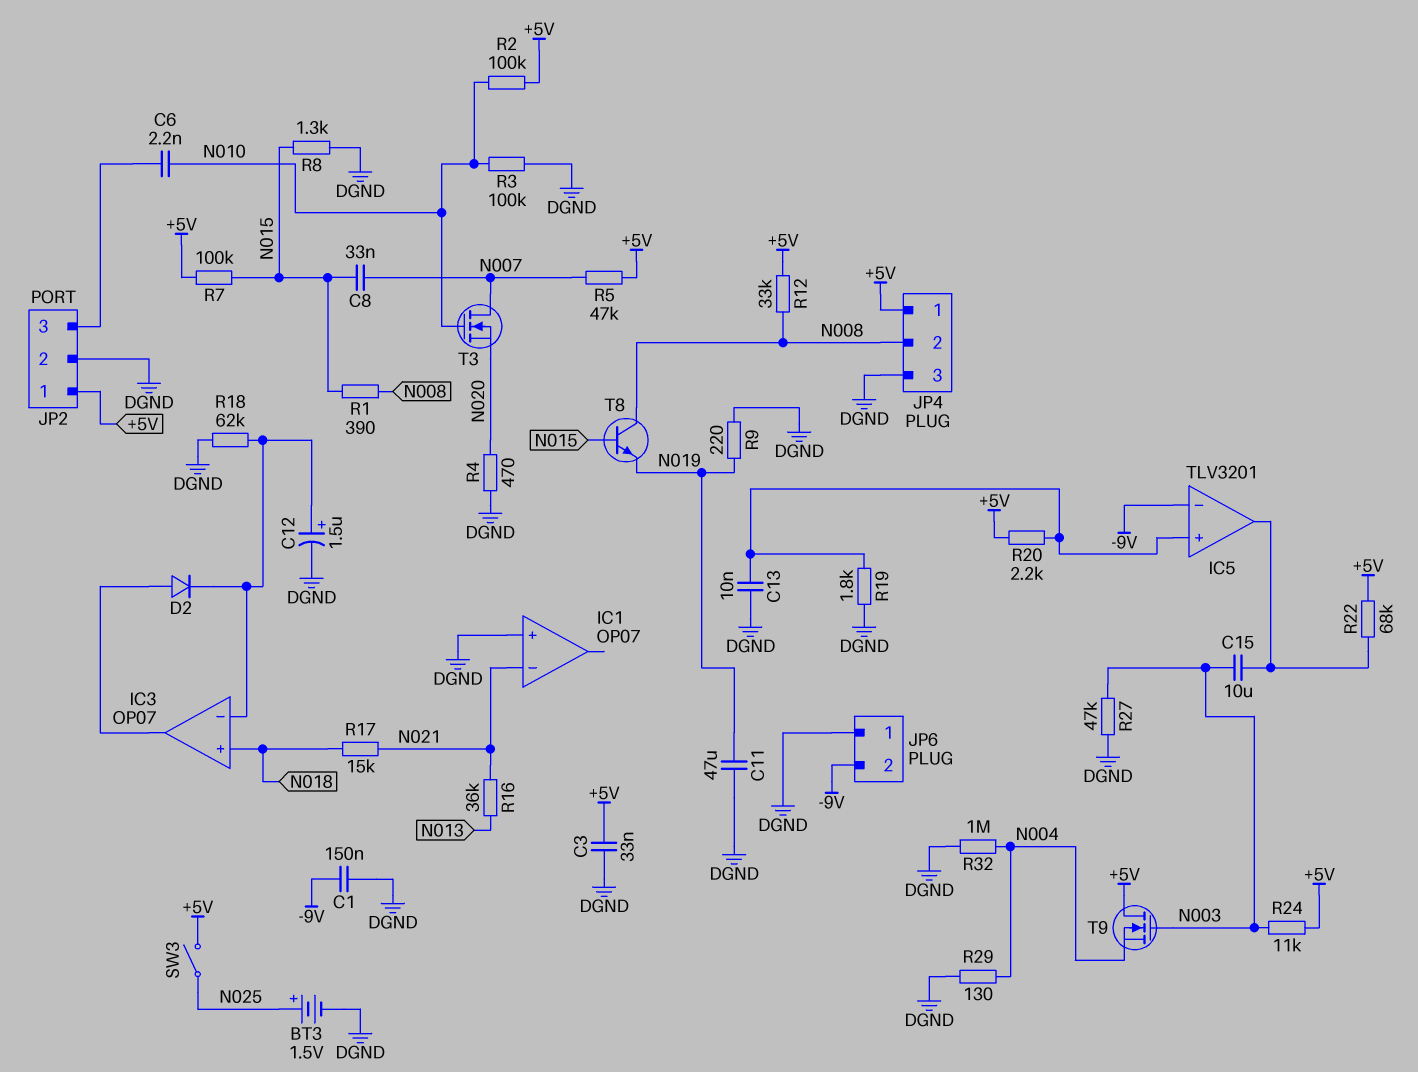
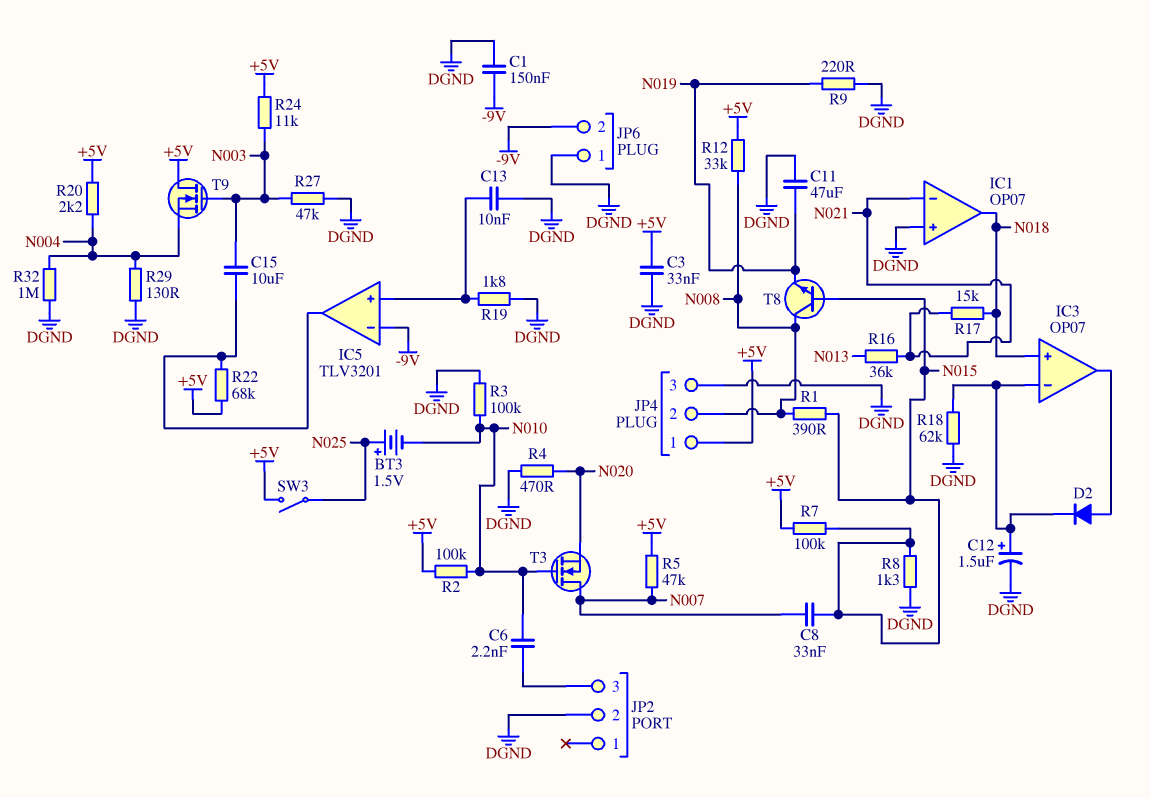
BT3: 1.5V (plus N025, minus DGND) -> 1.5V (plus N025, minus N010)
IC1 pin out: none -> N018
JP2 pin 1: +5V -> none
R20: 2.2k (+5V, IC5/in+) -> 2.2k (+5V, N004)

